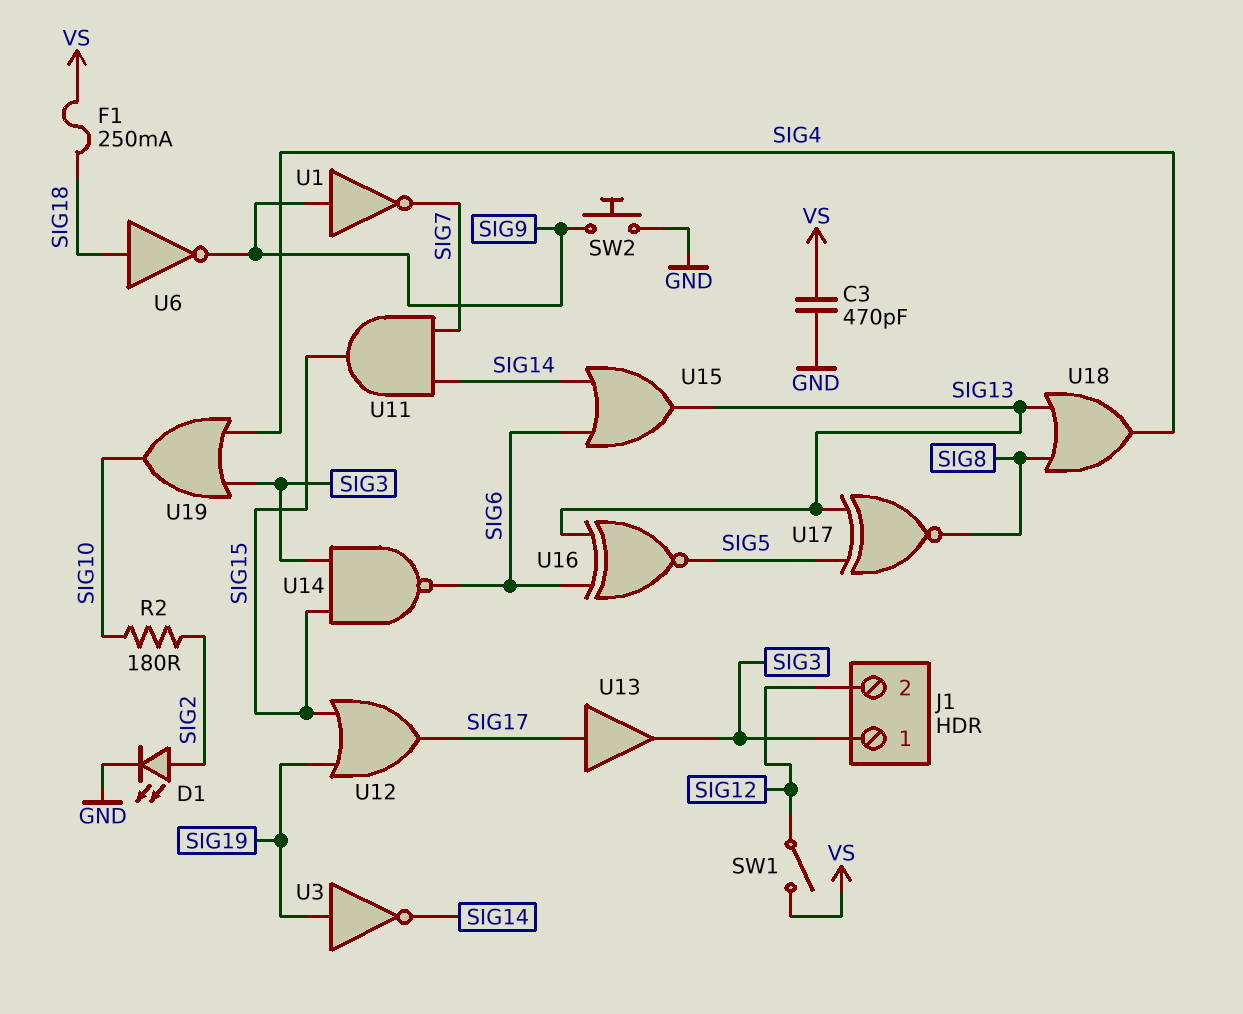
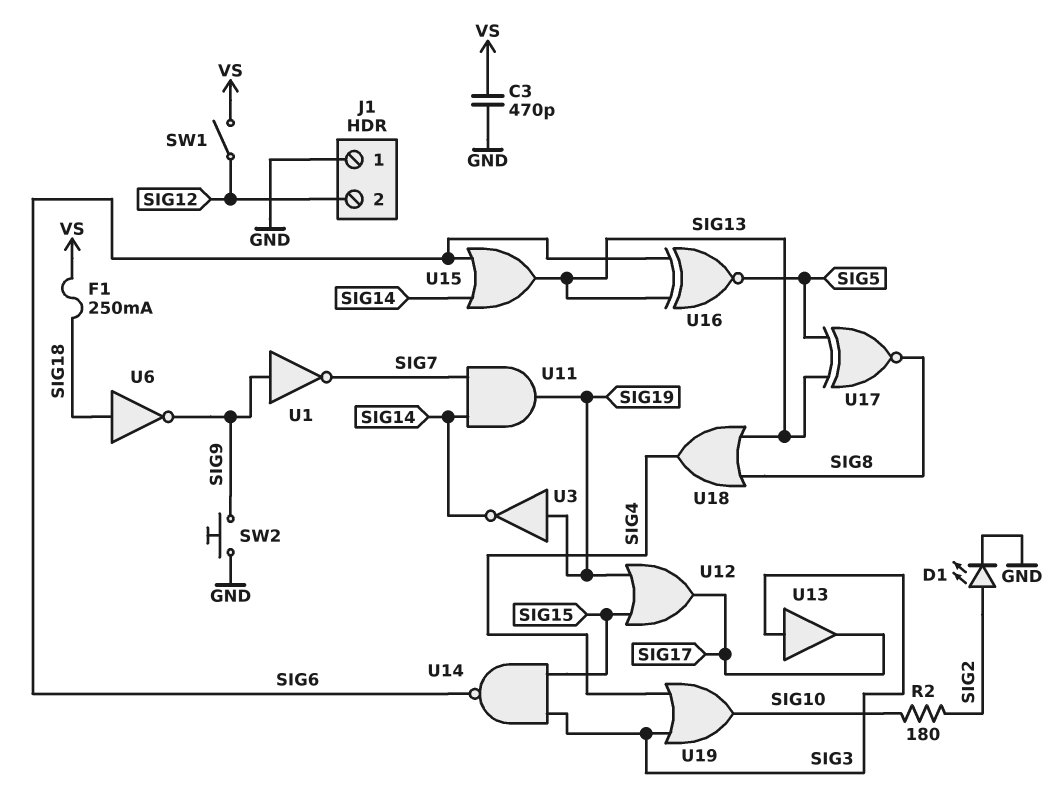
J1 pin 1: SIG3 -> GND
U11: AND (in SIG7, in SIG14, out SIG15) -> AND (in SIG7, in SIG14, out SIG19)
U13: buffer (in SIG17, out SIG3) -> buffer (in SIG3, out SIG17)

